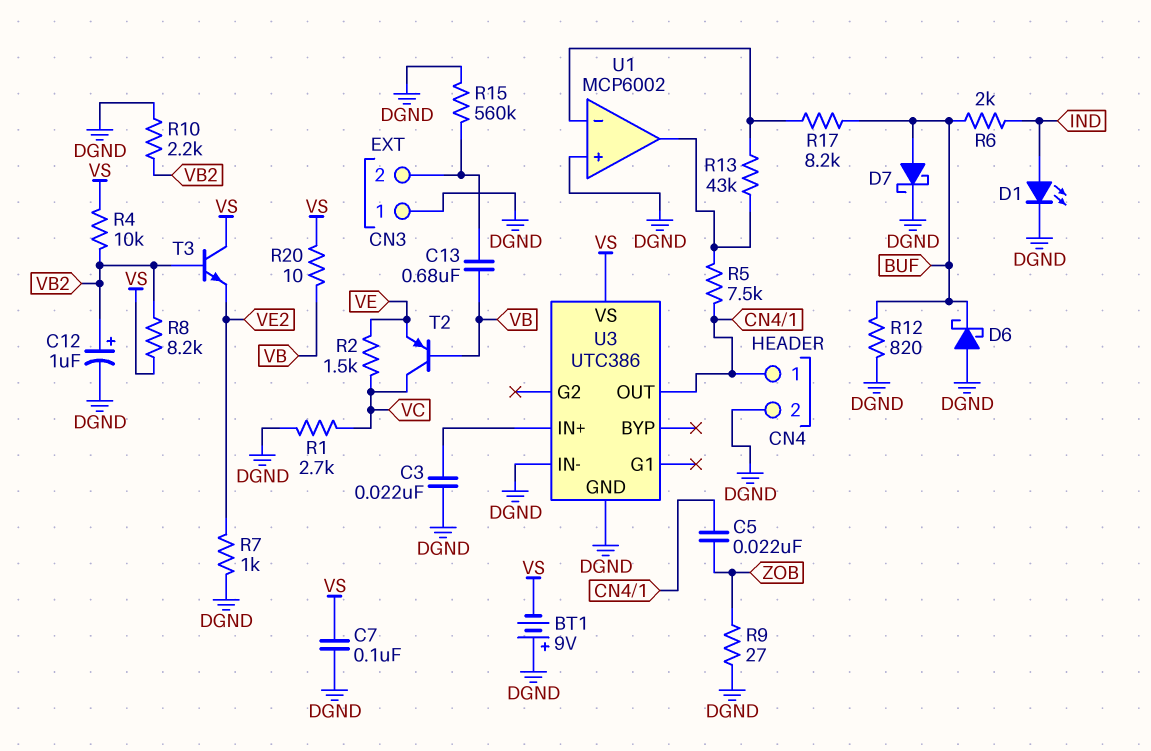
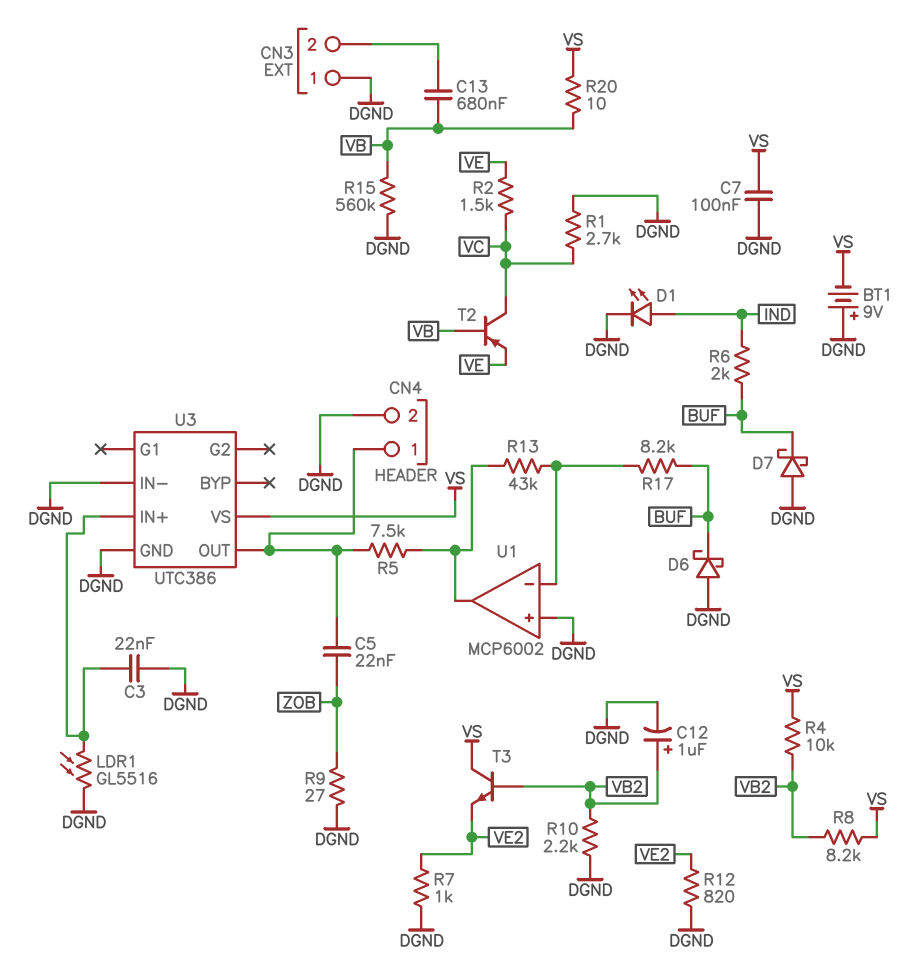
D7: schottky (A BUF, K DGND) -> schottky (A DGND, K BUF)
LDR1: none -> GL5516 (DGND, U3/IN+)
R12: 820 (BUF, DGND) -> 820 (DGND, VE2)
R15: 560k (CN3/2, DGND) -> 560k (DGND, VB)

